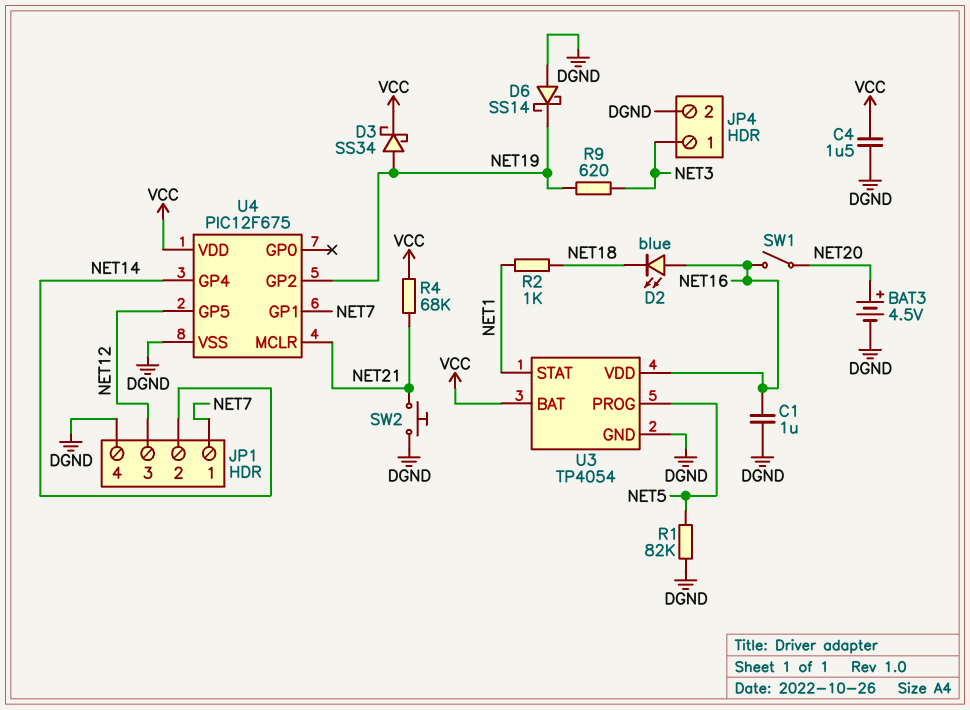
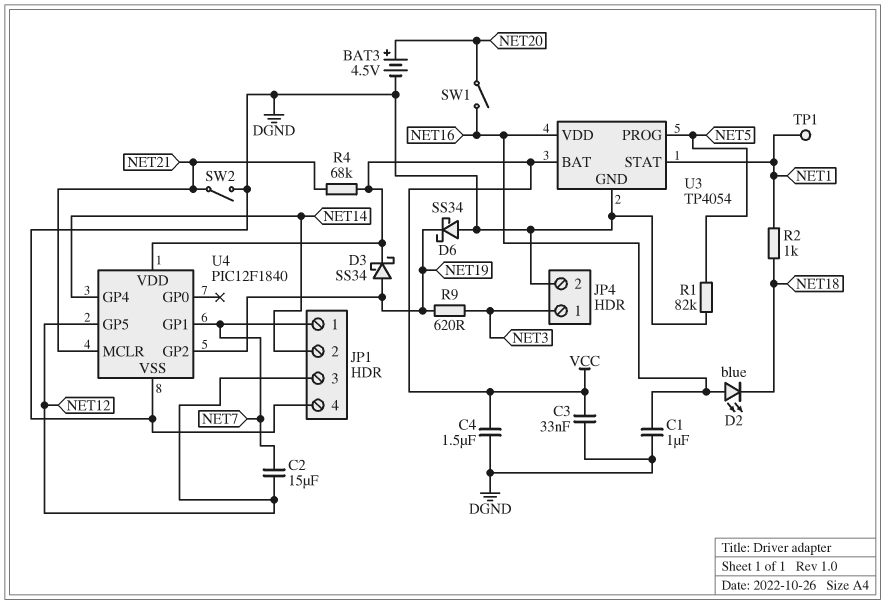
C2: none -> 15uF (NET7, NET12)
C3: none -> 33nF (DGND, VCC)
D6: schottky SS14 (A DGND, K NET19) -> schottky SS34 (A DGND, K NET19)
SW2: button (DGND, NET21) -> switch (DGND, NET21)
TP1: none -> test point (NET1)
U4: PIC12F675 -> PIC12F1840

